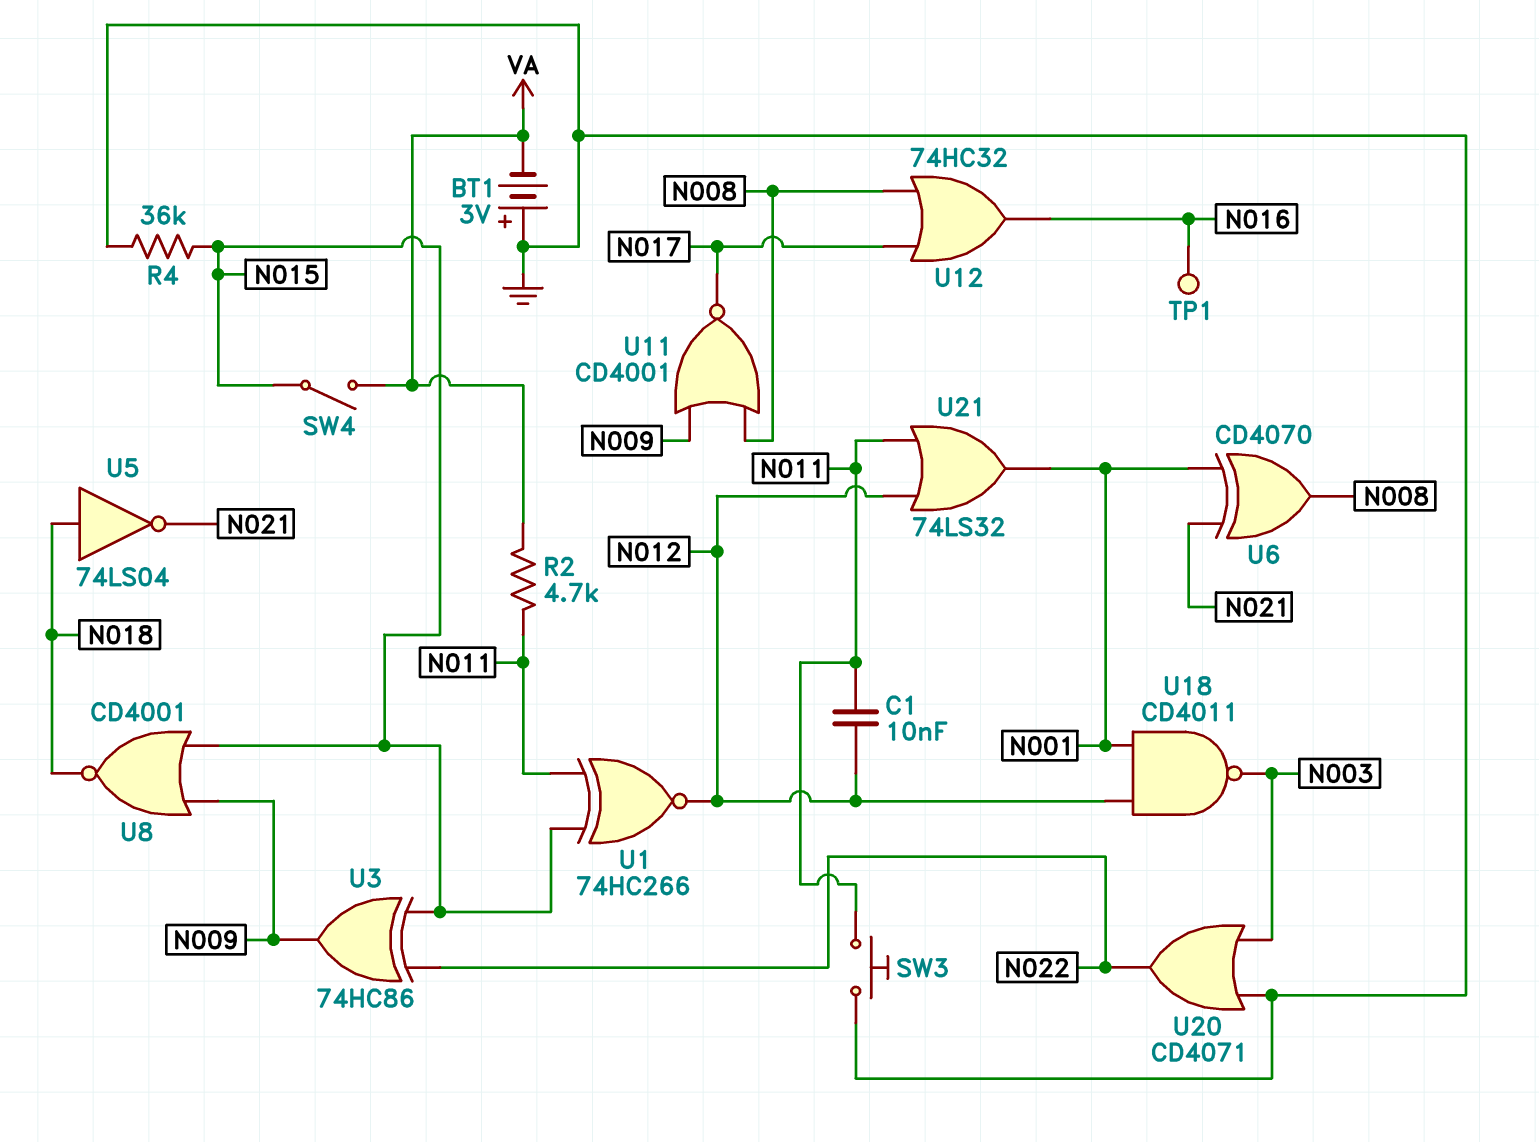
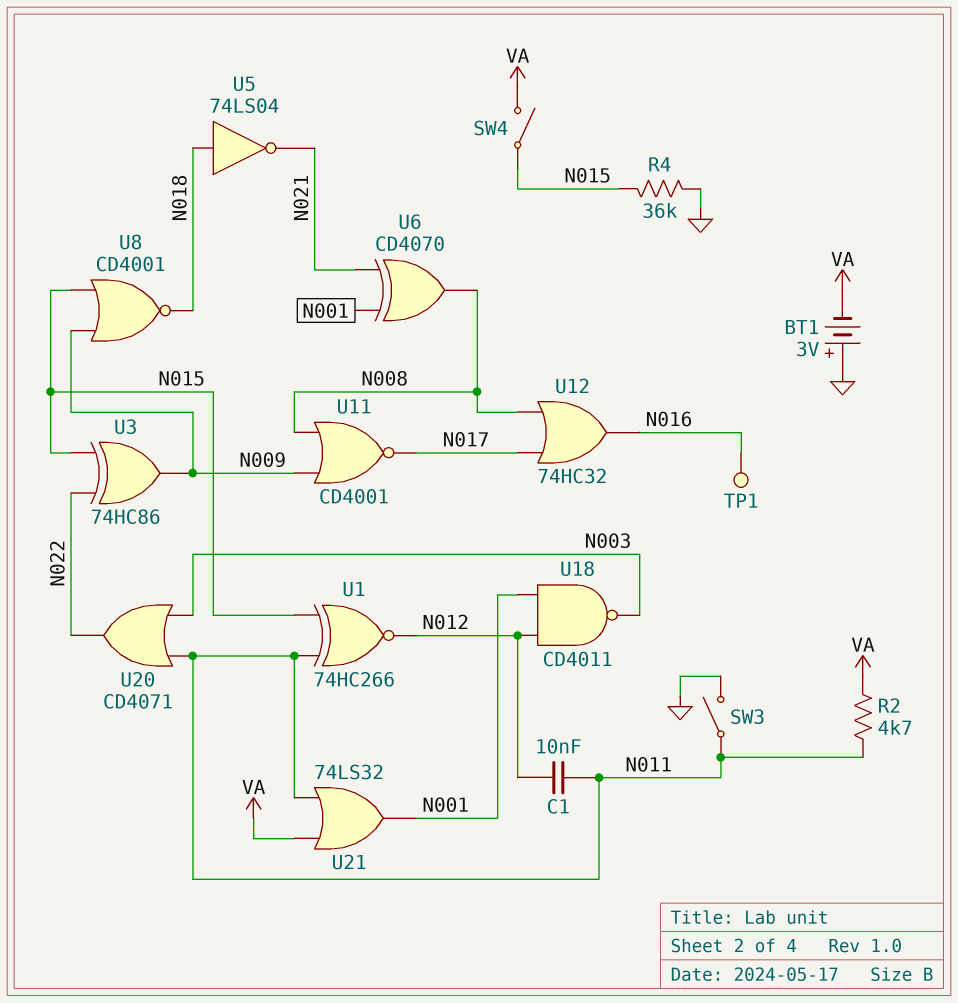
SW3: button (GND, N011) -> switch (GND, N011)
U20: OR CD4071 (in GND, in N003, out N022) -> OR CD4071 (in N003, in N011, out N022)
U21: OR 74LS32 (in N011, in N012, out N001) -> OR 74LS32 (in N011, in VA, out N001)

